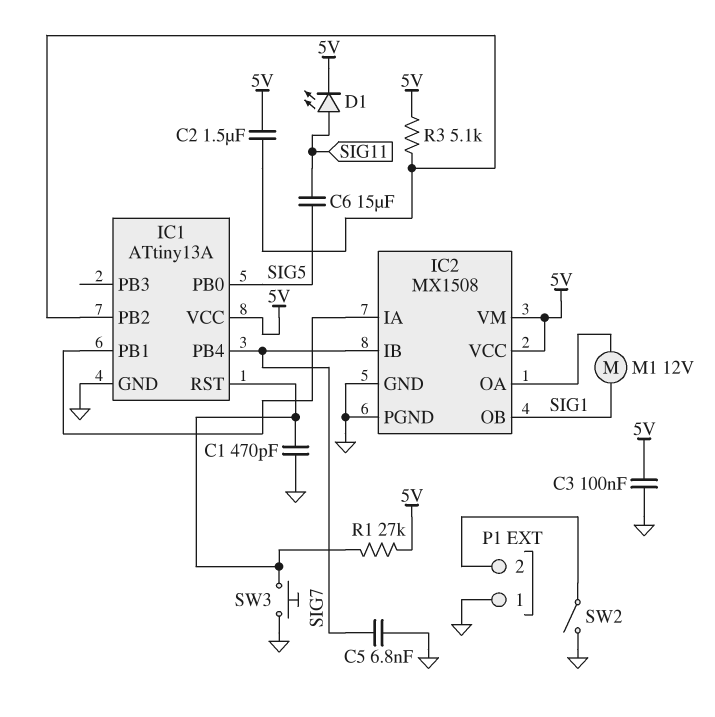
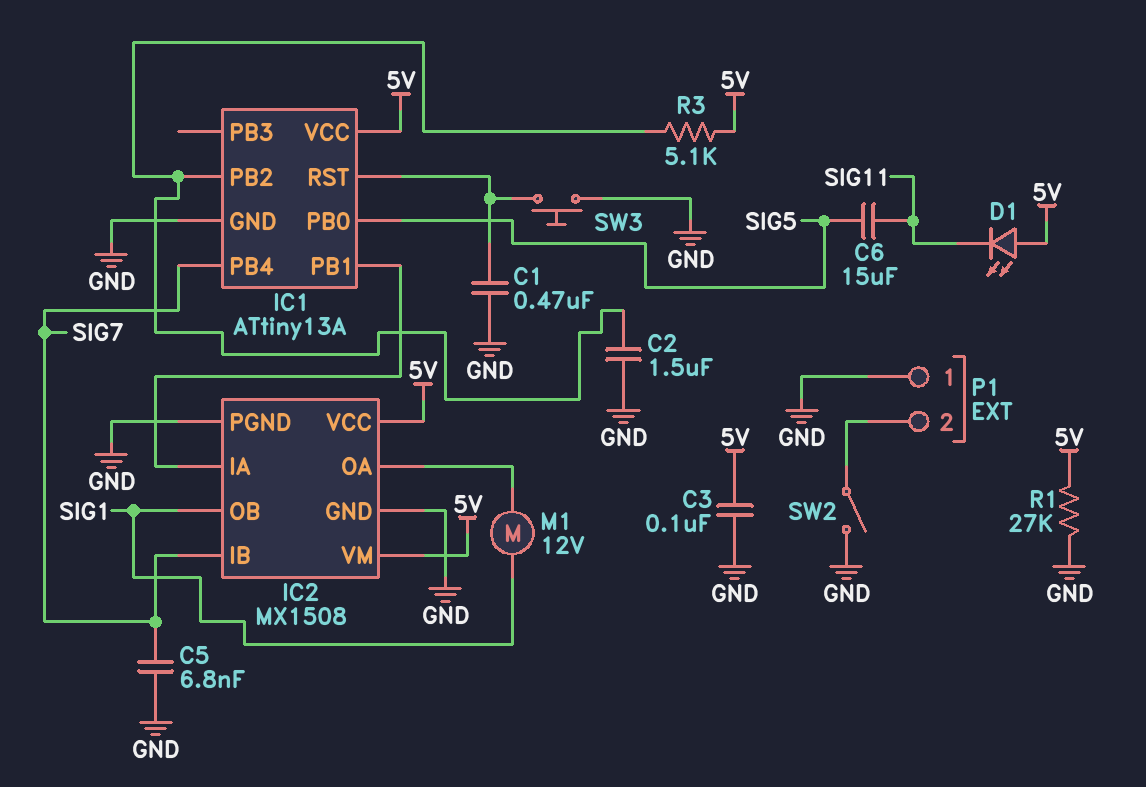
C1: 470pF (GND, IC1/RST) -> 470nF (GND, IC1/RST)
C2: 1.5uF (5V, IC1/PB2) -> 1.5uF (GND, IC1/PB2)
D1: LED (A SIG11, K 5V) -> LED (A 5V, K SIG11)
R1: 27k (5V, IC1/RST) -> 27k (5V, GND)

